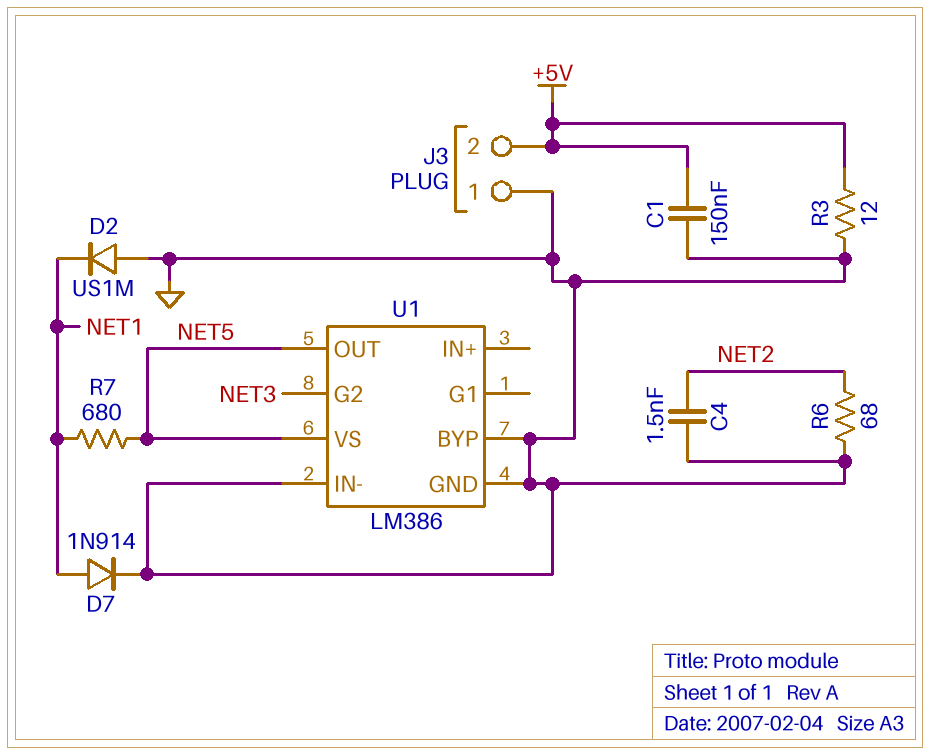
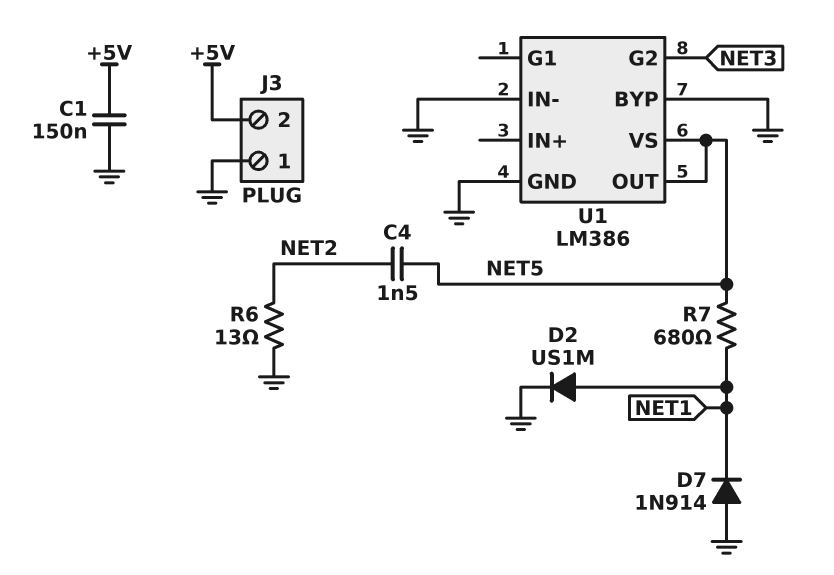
C4: 1.5nF (GND, NET2) -> 1.5nF (NET2, NET5)
D2: diode US1M (A GND, K NET1) -> diode US1M (A NET1, K GND)
D7: diode 1N914 (A NET1, K GND) -> diode 1N914 (A GND, K NET1)
R3: 12 (+5V, GND) -> none
R6: 68 (GND, NET2) -> 13 (GND, NET2)

